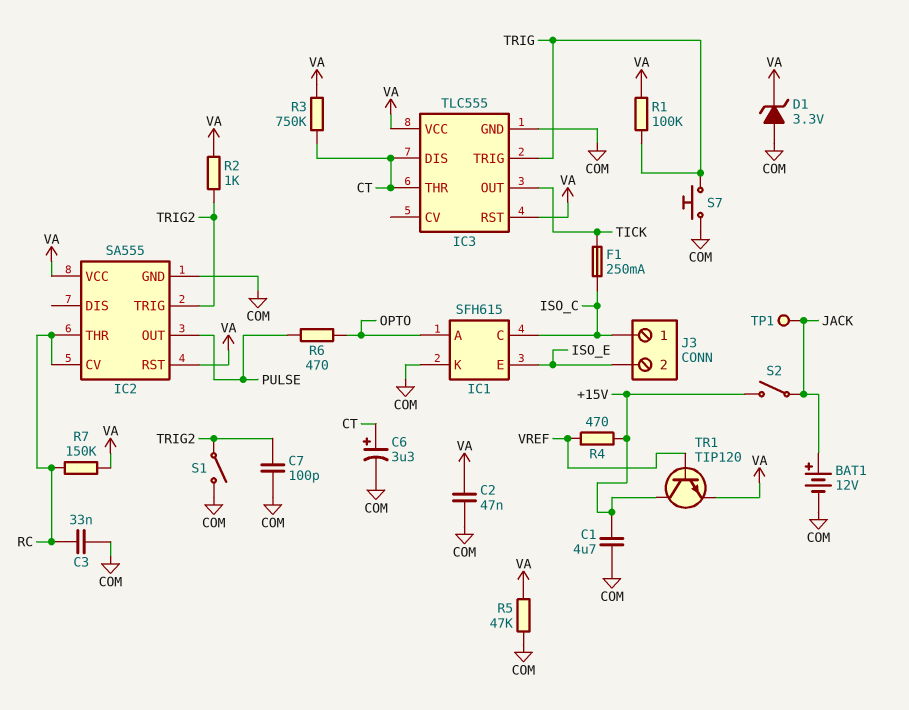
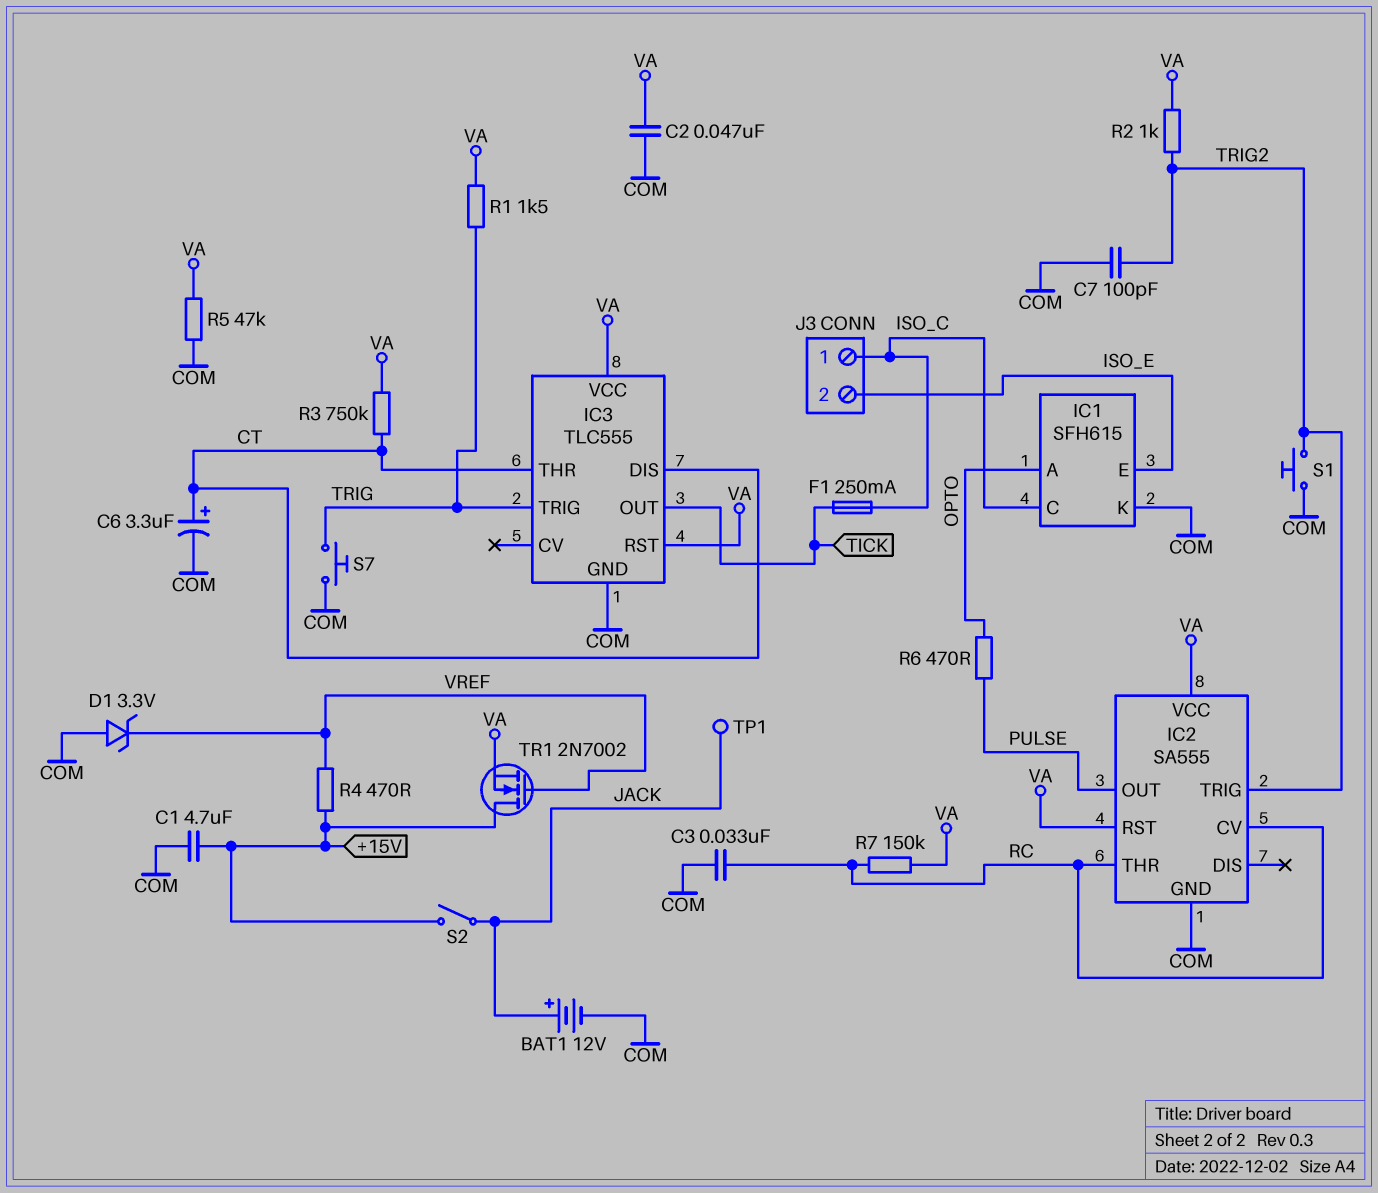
D1: zener 3.3V (A COM, K VA) -> zener 3.3V (A COM, K VREF)
R1: 100k (TRIG, VA) -> 1.5k (TRIG, VA)
S1: switch (COM, TRIG2) -> button (COM, TRIG2)
TR1: NPN TIP120 (B VREF, C +15V, E VA) -> NMOS 2N7002 (G VREF, D +15V, S VA)

